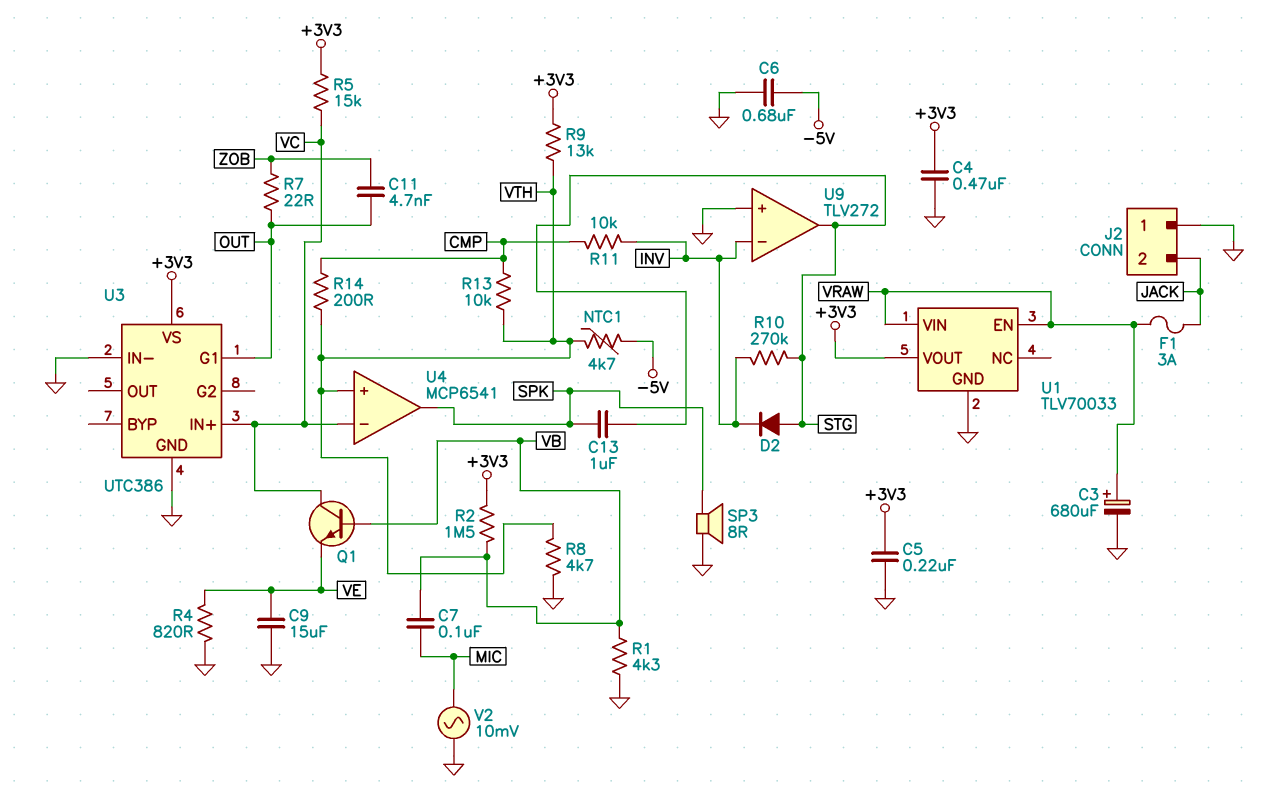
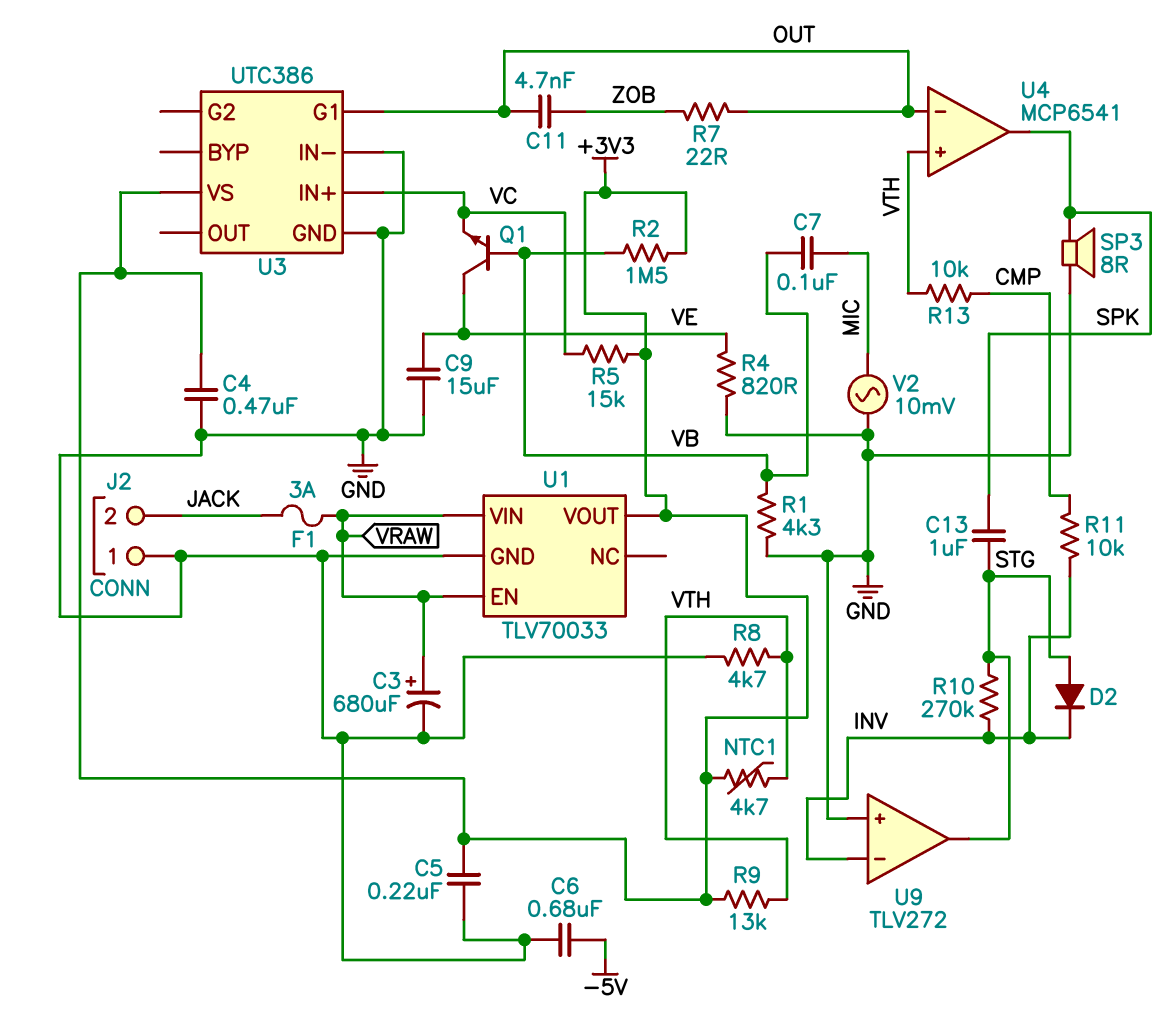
NTC1: 4.7k (-5V, VTH) -> 4.7k (+3V3, VTH)
Q1: NPN (B VB, C VC, E VE) -> NPN (B VB, C VE, E VC)
R14: 200 (CMP, VTH) -> none
U4 pin in-: VC -> OUT

